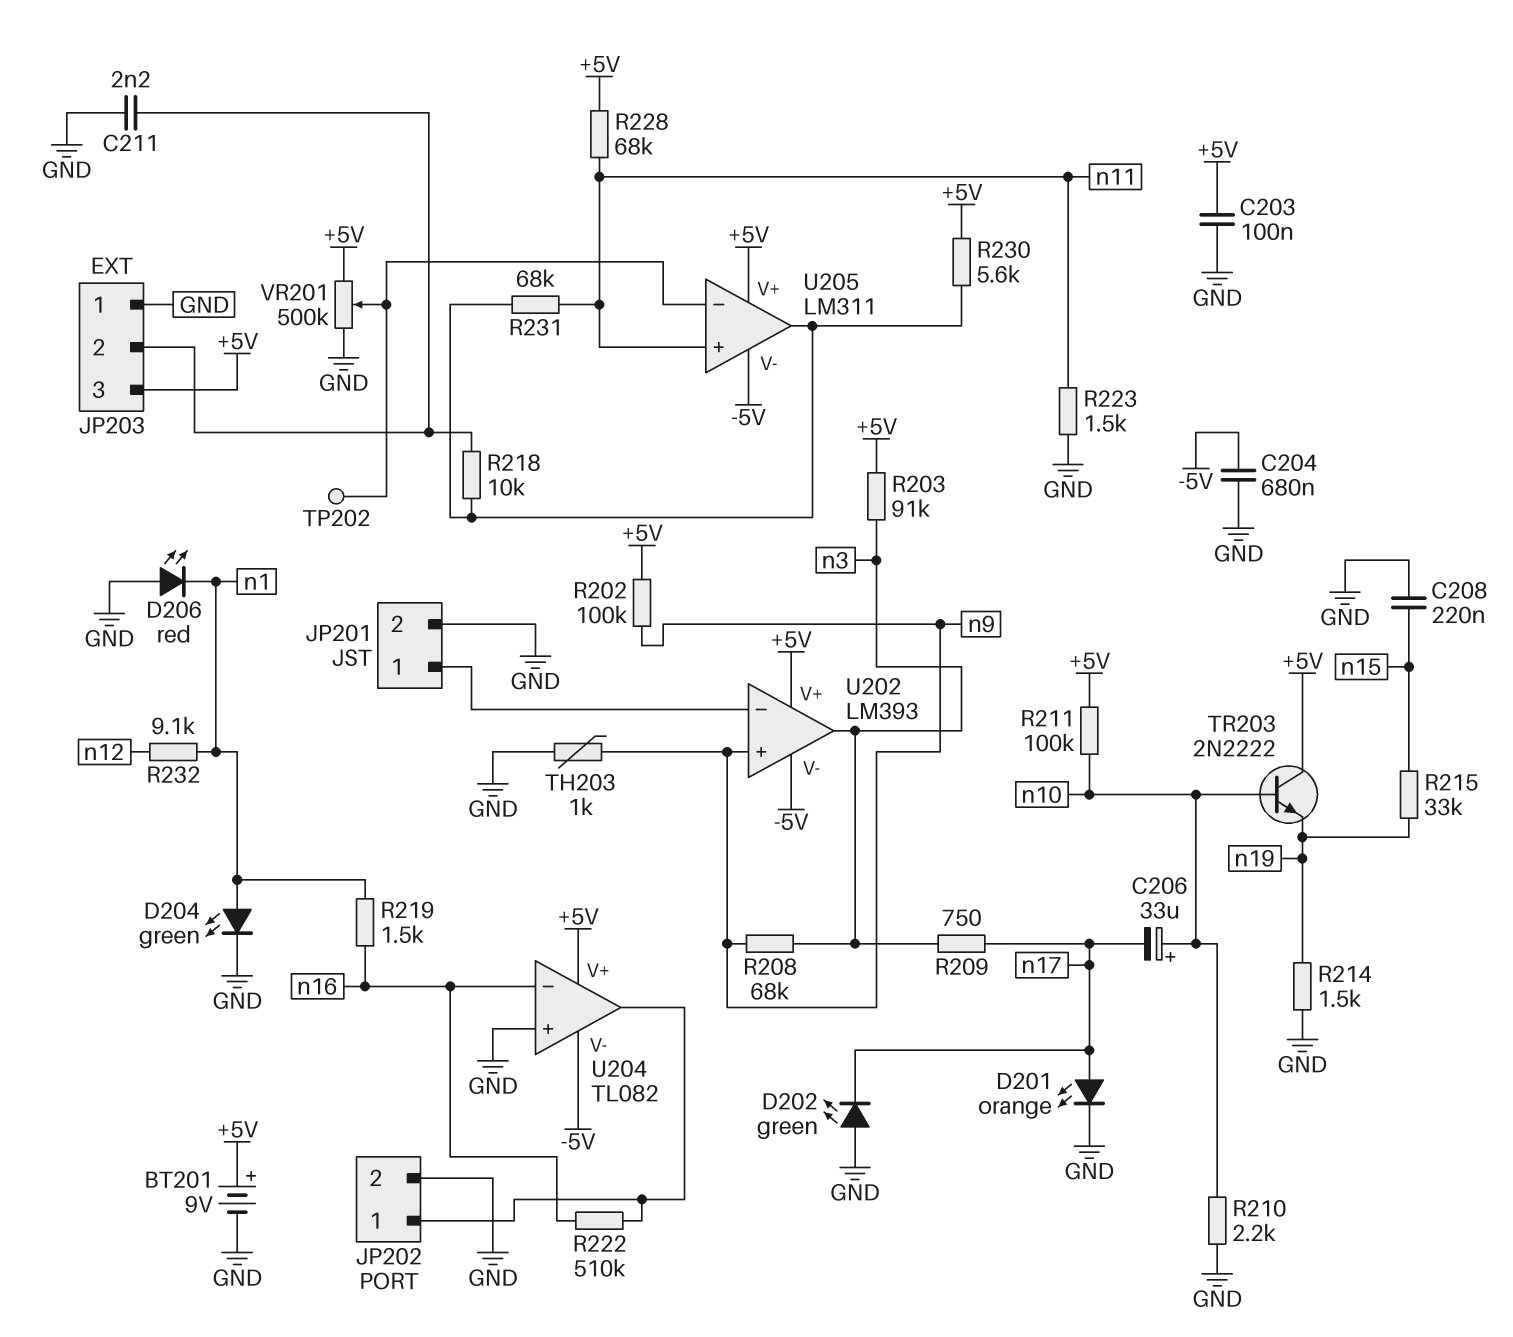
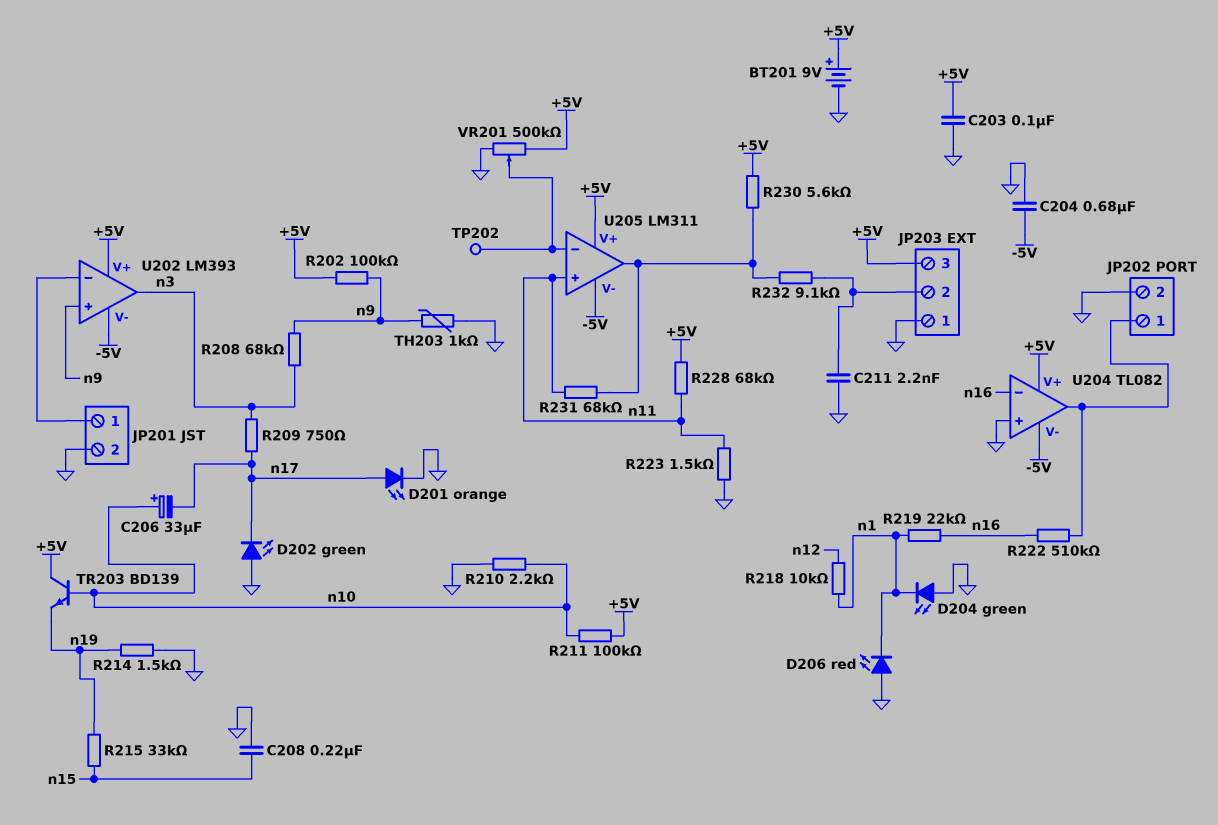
D204: LED green (A n1, K GND) -> LED green (A GND, K n1)
R203: 91k (+5V, n3) -> none
R218: 10k (JP203/2, U205/out) -> 10k (n1, n12)
R219: 1.5k (n1, n16) -> 22k (n1, n16)
R232: 9.1k (n1, n12) -> 9.1k (JP203/2, U205/out)
TR203: NPN 2N2222 (B n10, C +5V, E n19) -> NPN BD139 (B n10, C +5V, E n19)

